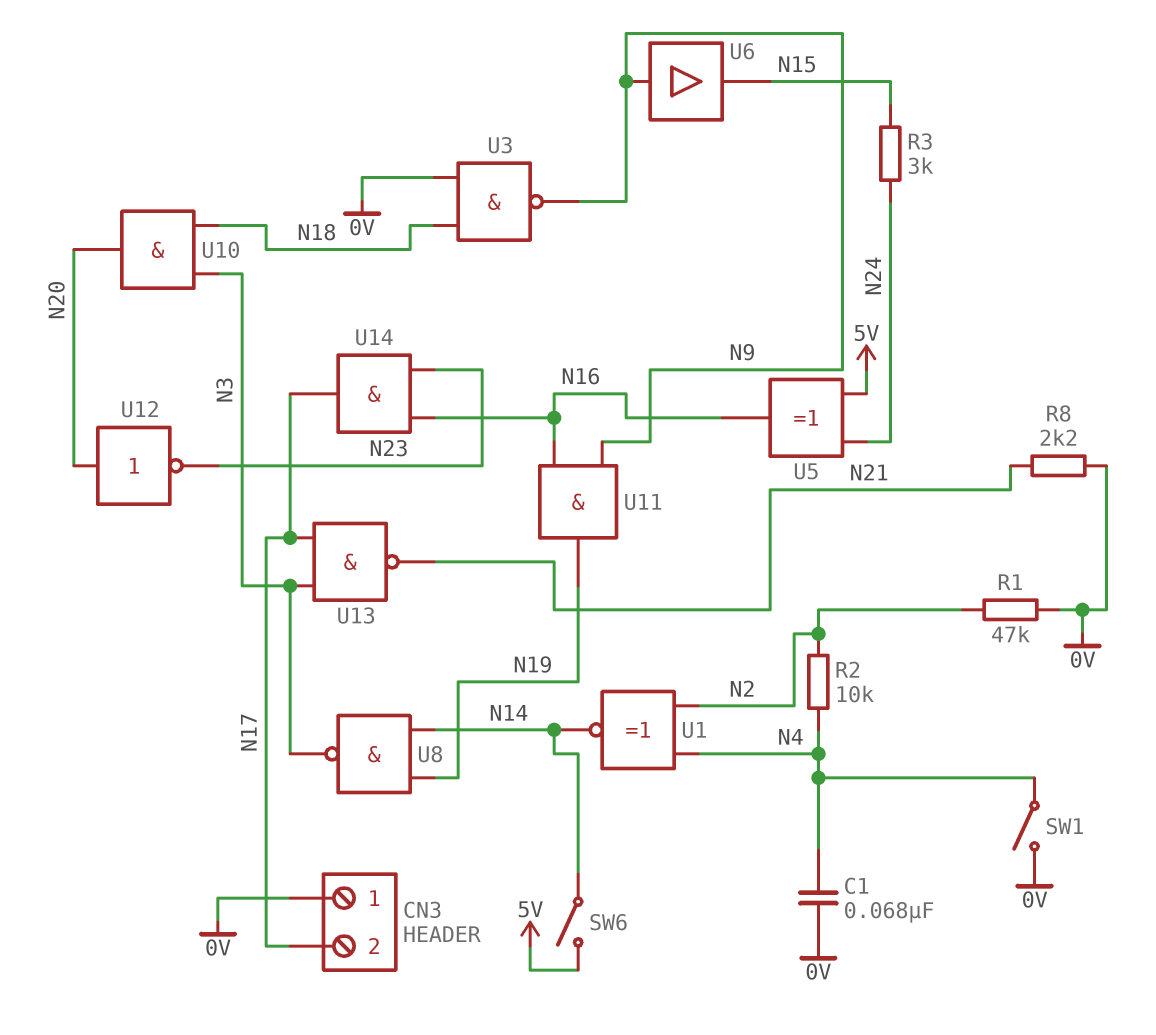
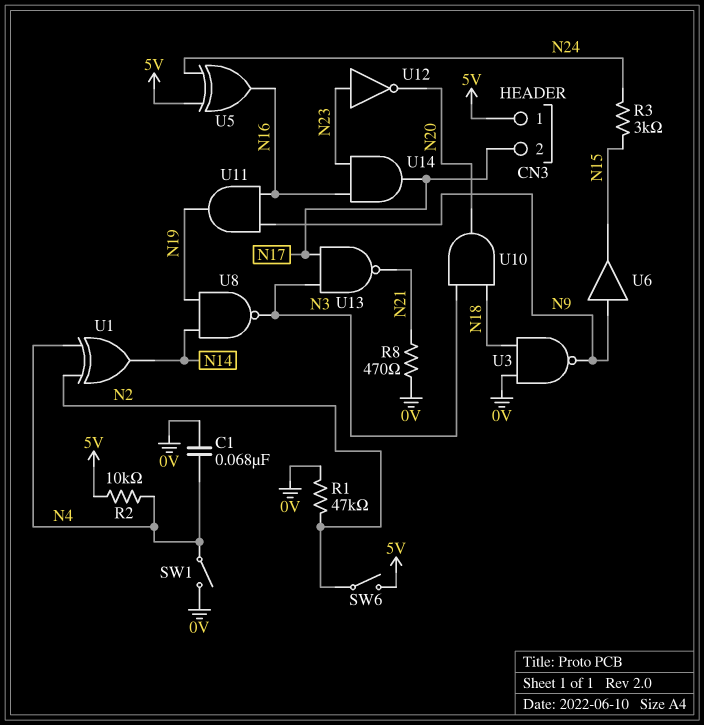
CN3 pin 1: 0V -> 5V
R2: 10k (N2, N4) -> 10k (5V, N4)
R8: 2.2k (0V, N21) -> 470 (0V, N21)
SW6: switch (5V, N14) -> switch (5V, N2)
U1: XNOR (in N2, in N4, out N14) -> XOR (in N2, in N4, out N14)
U12: NOT (in N20, out N23) -> NOT (in N23, out N20)

